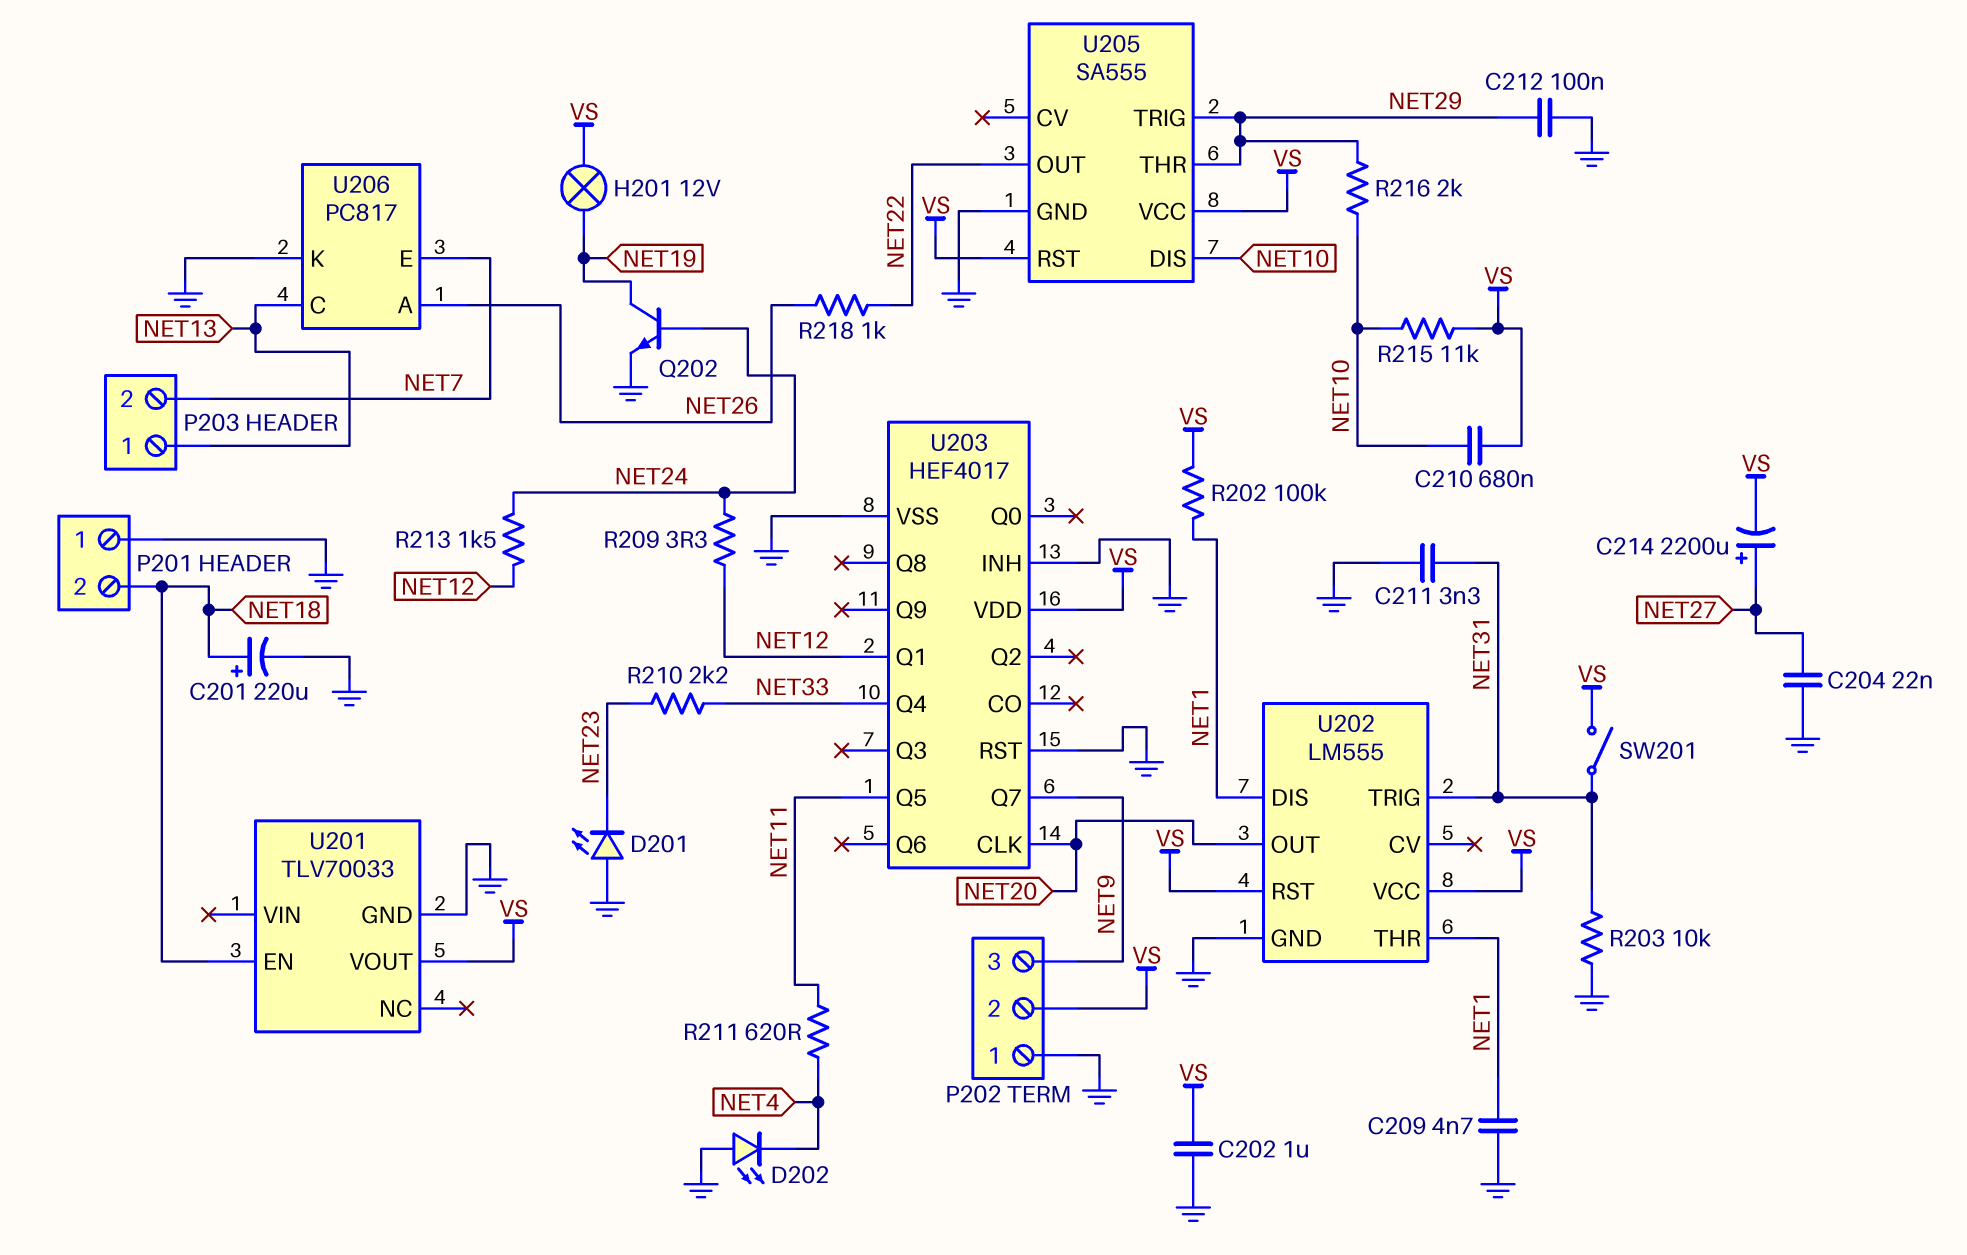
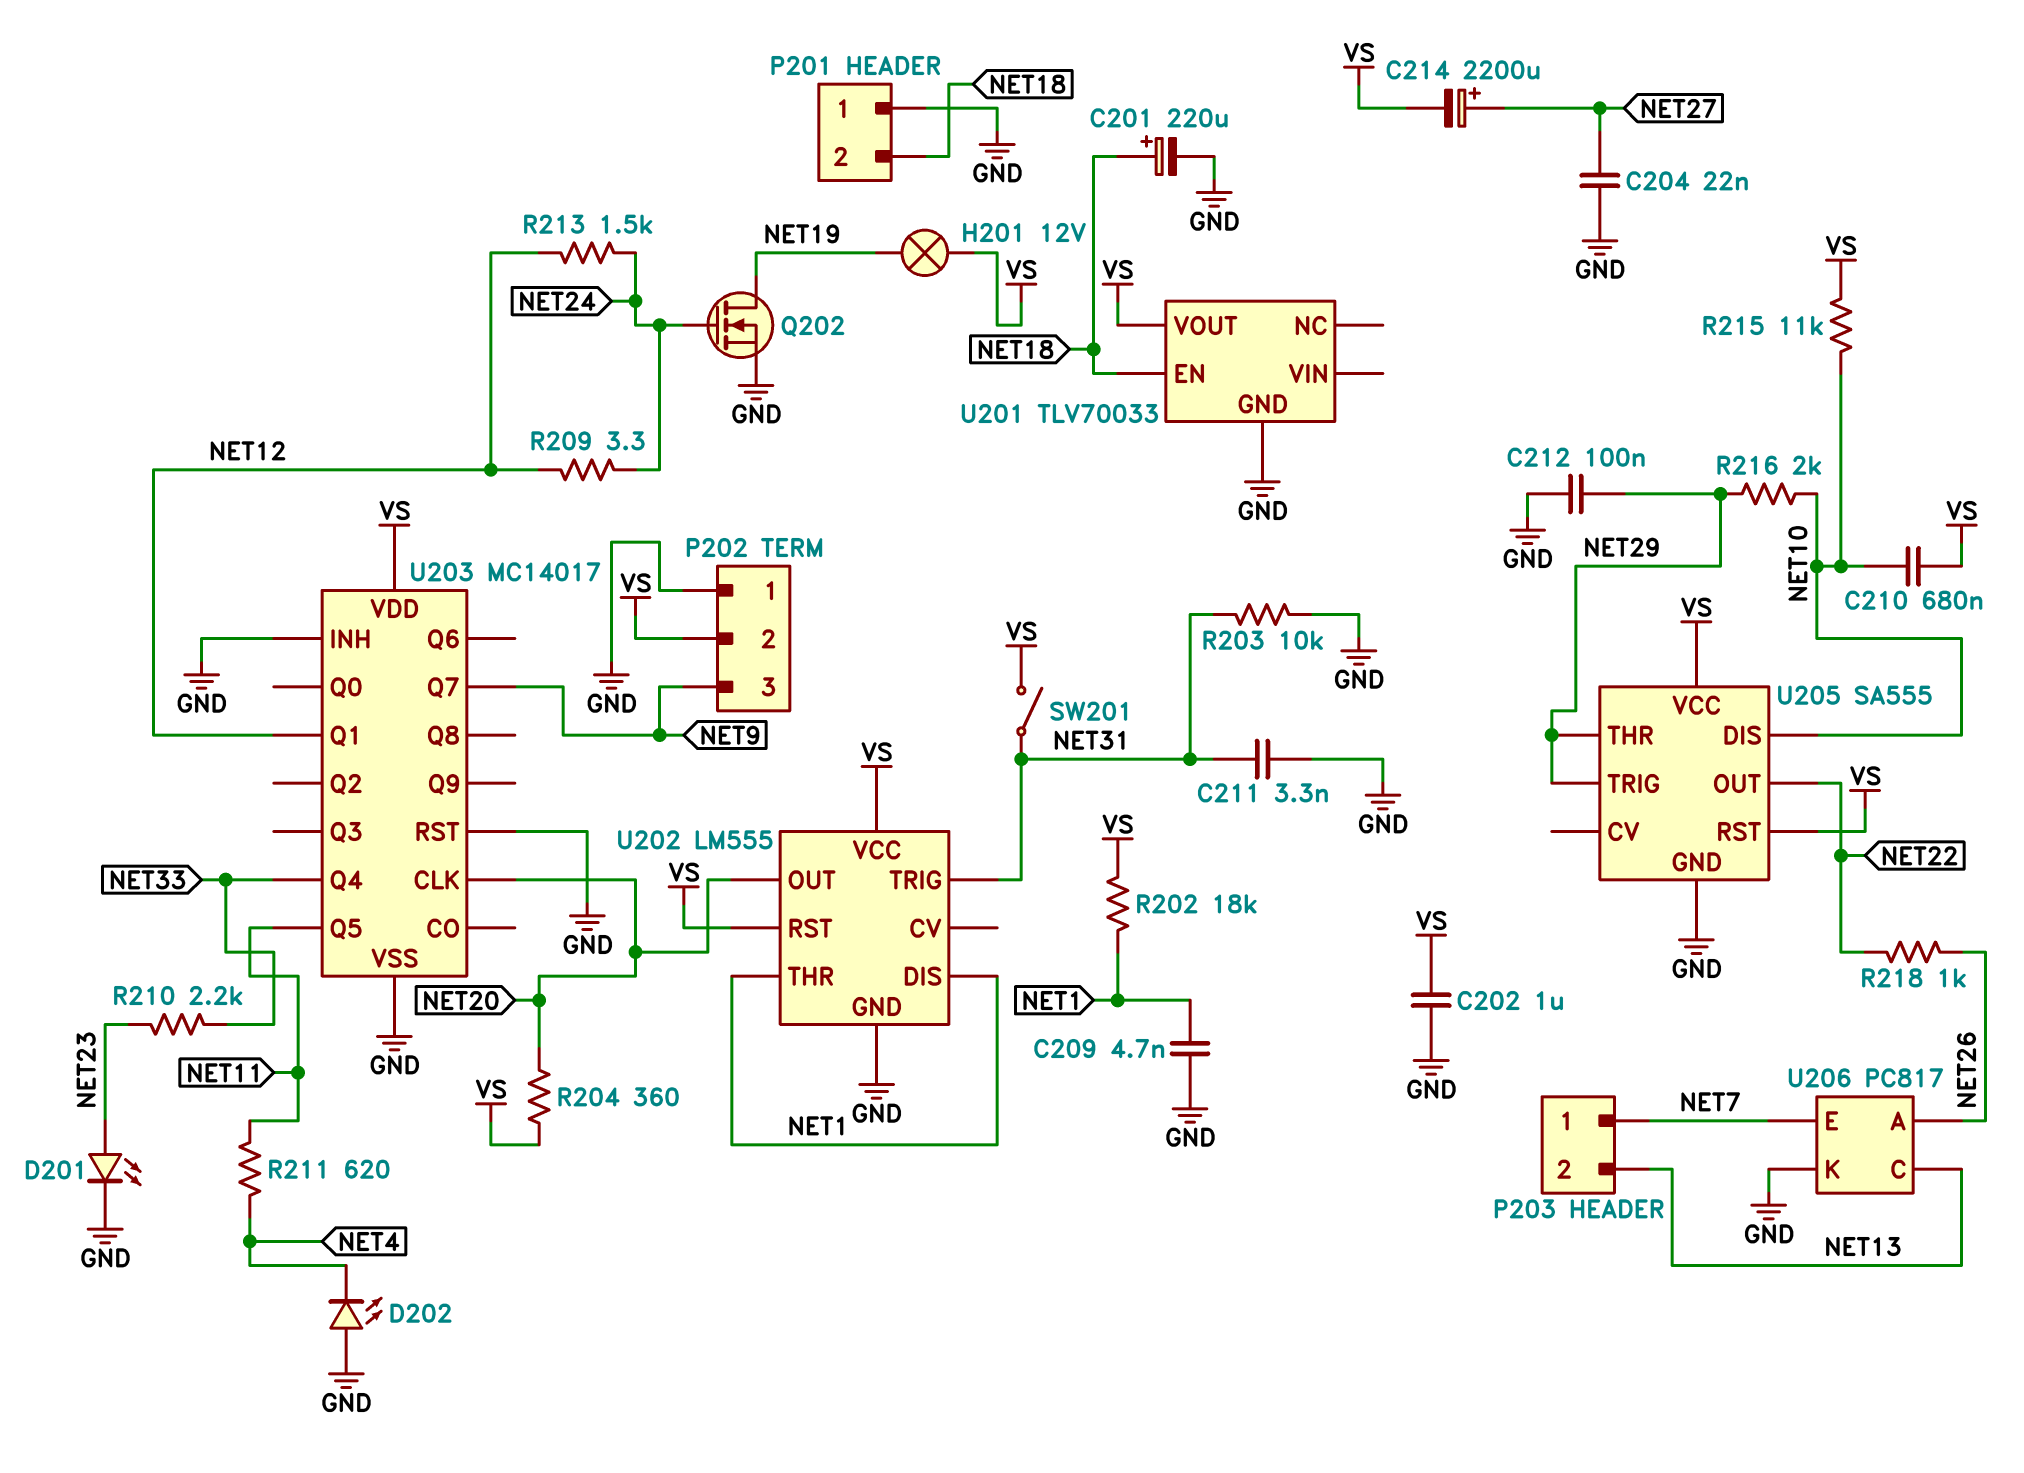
D201: LED (A GND, K NET23) -> LED (A NET23, K GND)
P203 pin 1: NET13 -> NET7
P203 pin 2: NET7 -> NET13
Q202: NPN (B NET24, C NET19, E GND) -> NMOS (G NET24, D NET19, S GND)
R202: 100k (NET1, VS) -> 18k (NET1, VS)
R204: none -> 360 (NET20, VS)
U203: HEF4017 -> MC14017

